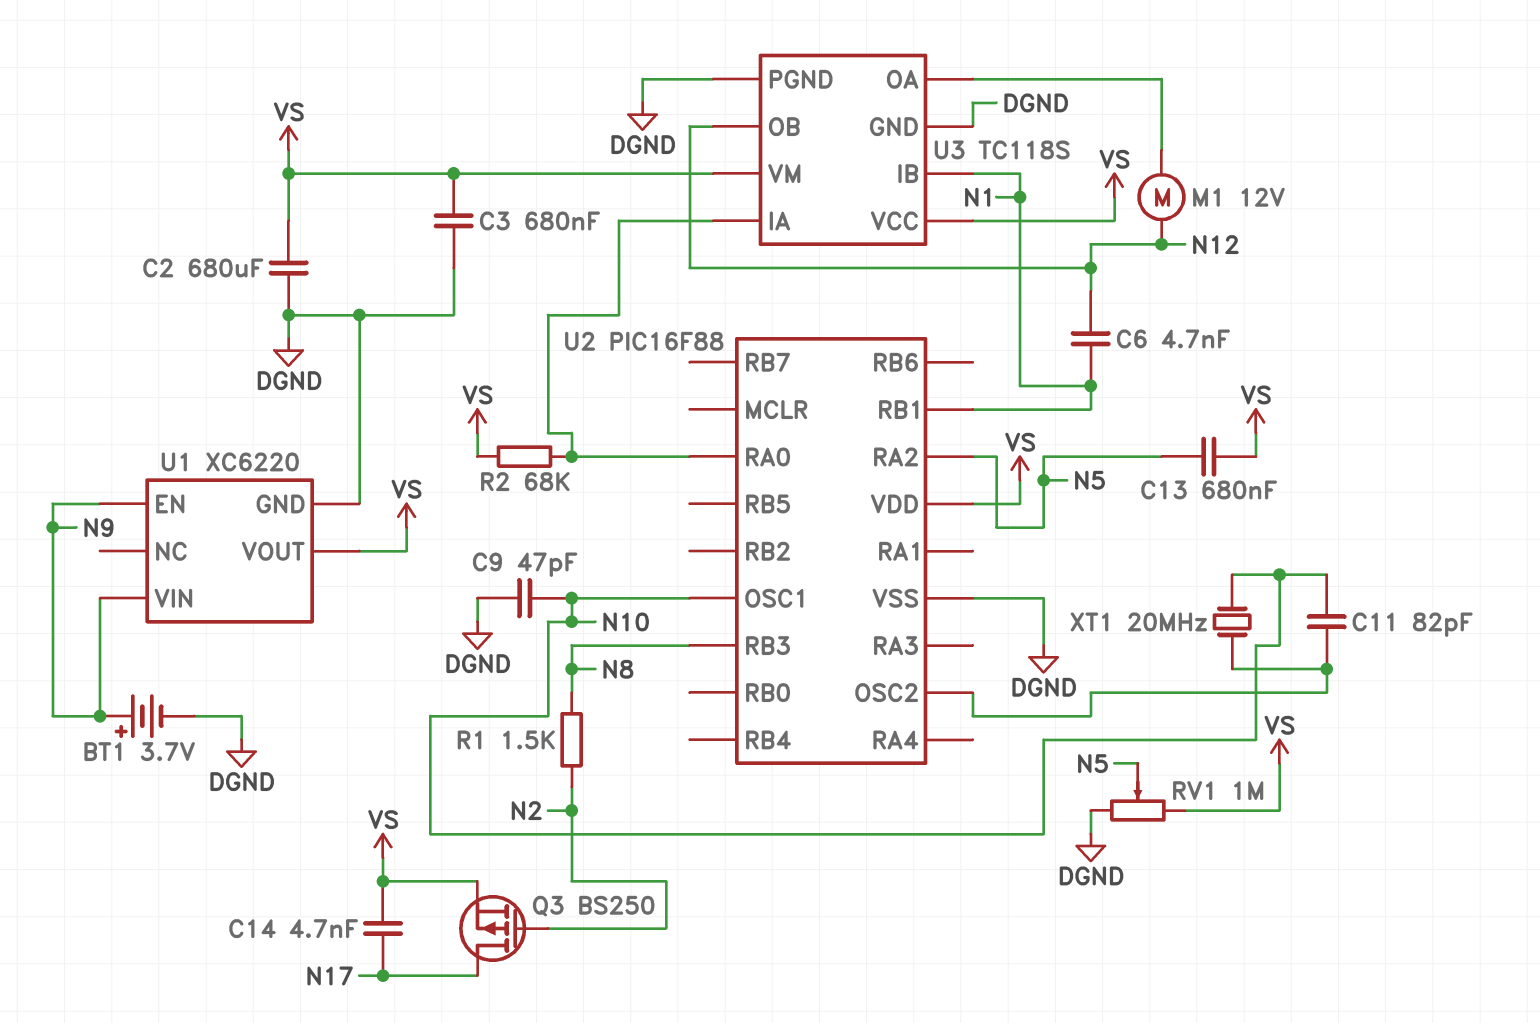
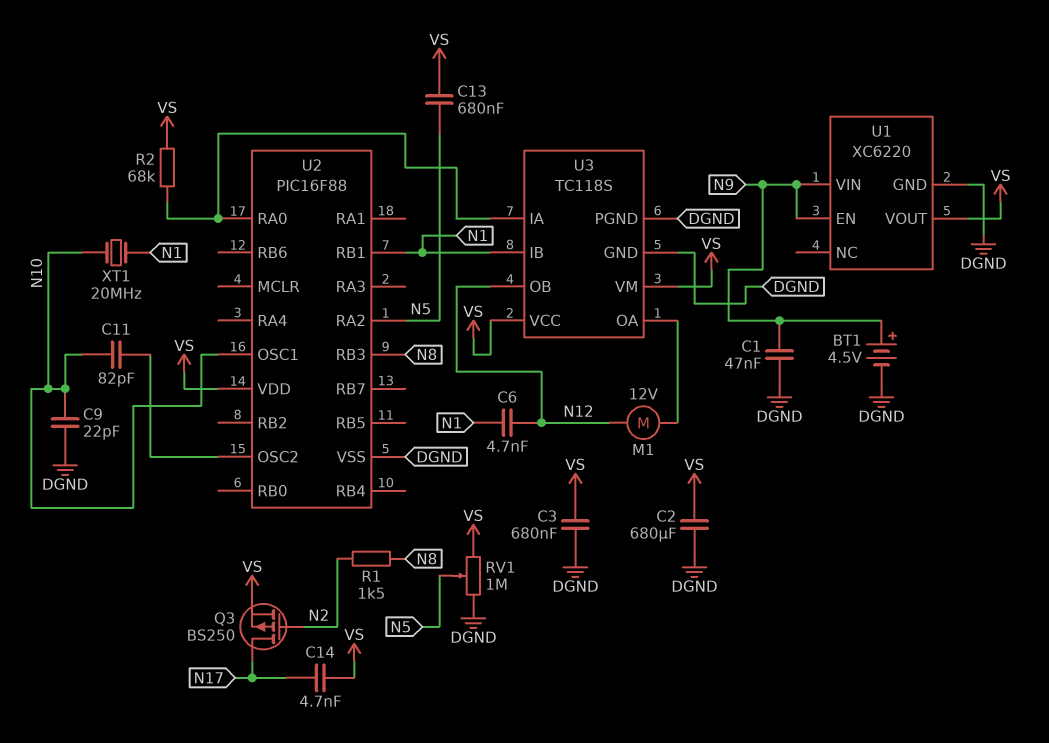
BT1: 3.7V (plus N9, minus DGND) -> 4.5V (plus N9, minus DGND)
C1: none -> 47nF (DGND, N9)
C9: 47pF (DGND, N10) -> 22pF (DGND, N10)
XT1: 20MHz (N10, U2/OSC2) -> 20MHz (N1, N10)

